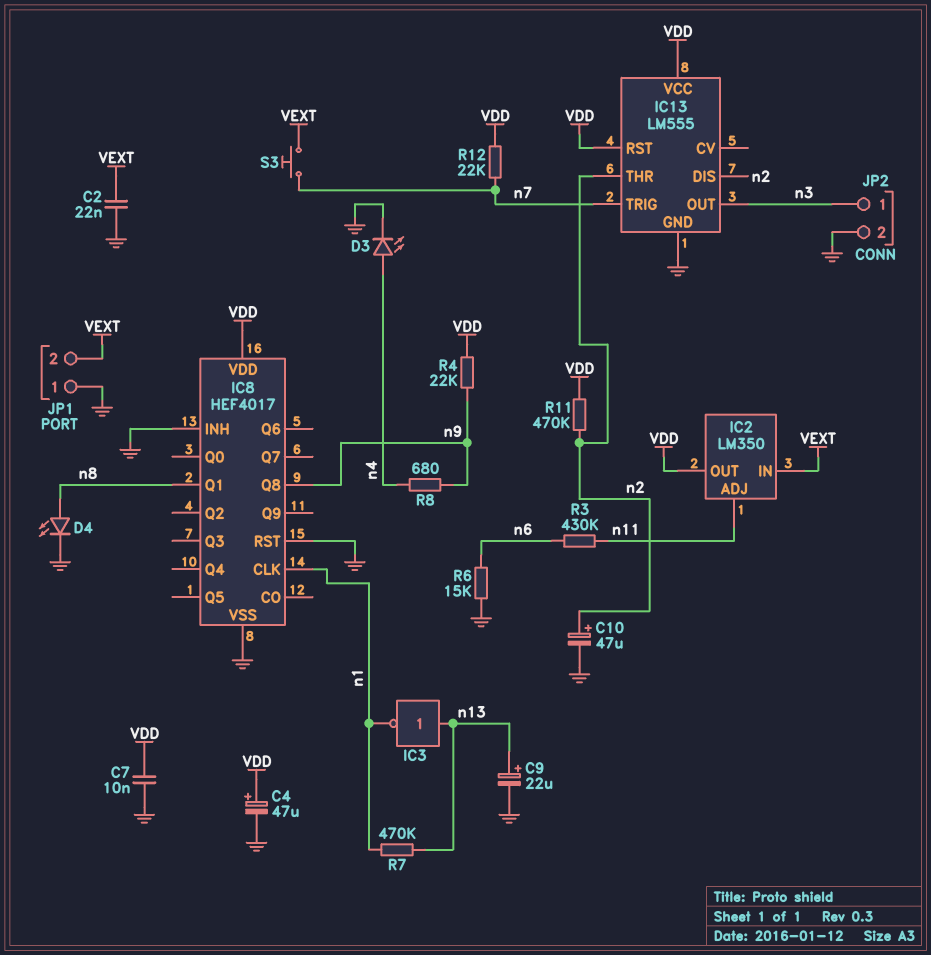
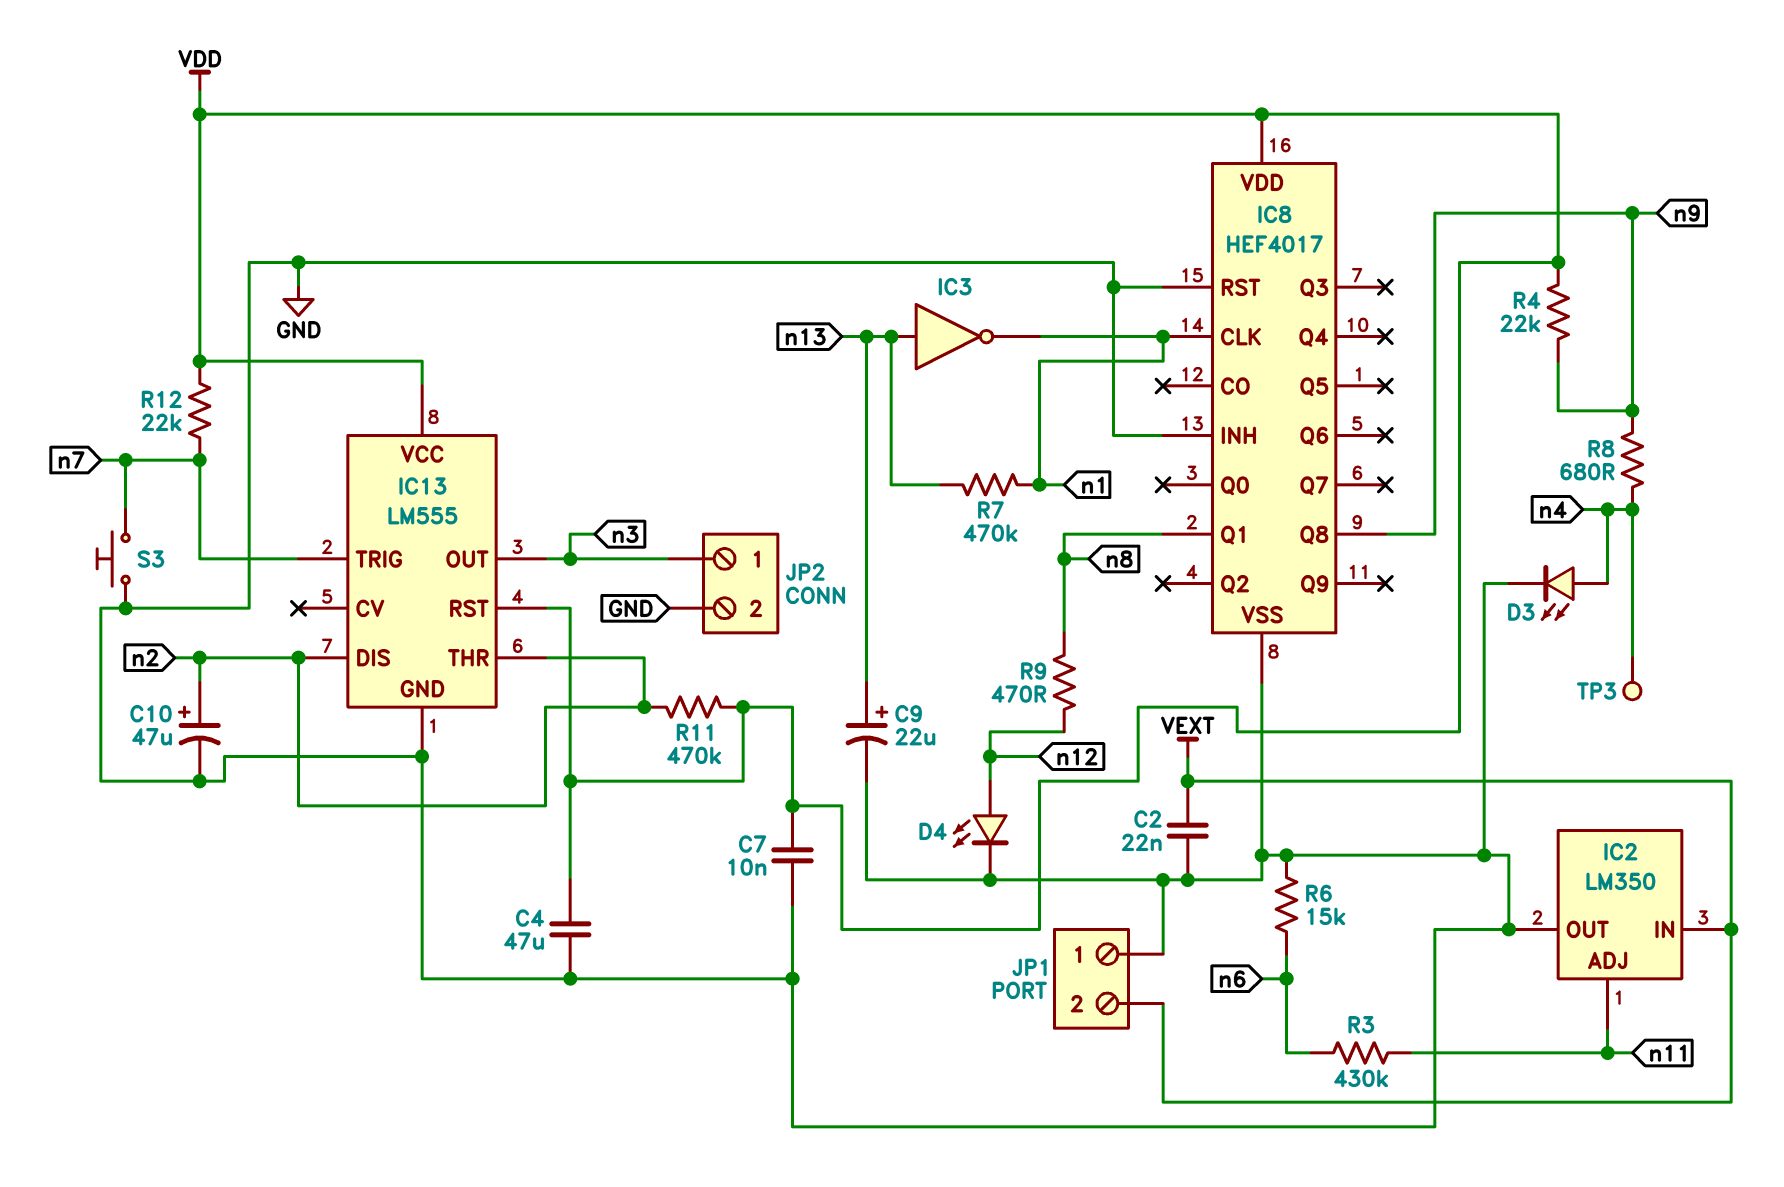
C4: 47uF (plus VDD, minus GND) -> 47uF (GND, VDD)
D4: LED (A n8, K GND) -> LED (A n12, K GND)
IC2 pin OUT: VDD -> GND
R9: none -> 470 (n8, n12)
S3: button (VEXT, n7) -> button (GND, n7)
TP3: none -> test point (n4)

